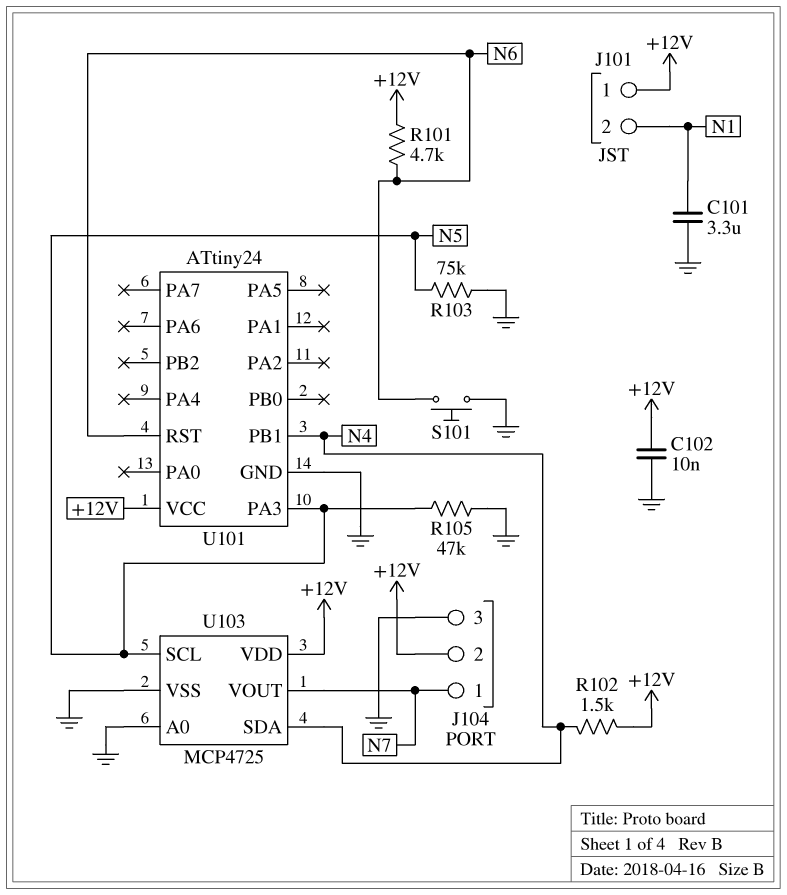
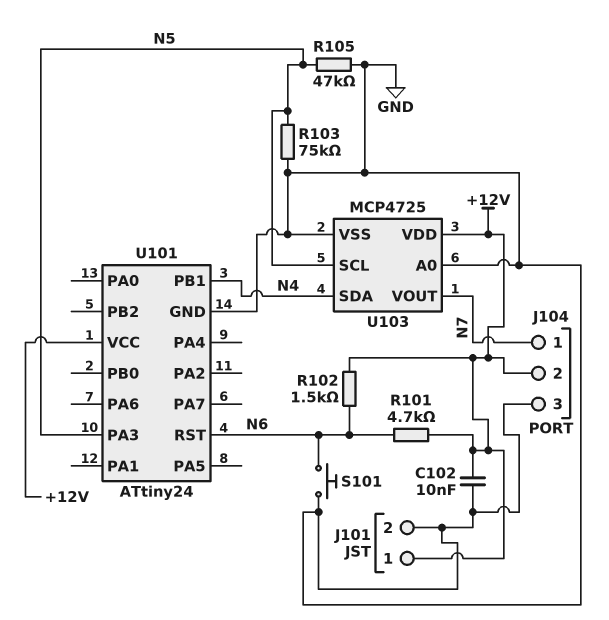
C101: 3.3uF (GND, N1) -> none
J101 pin 2: N1 -> GND
R102: 1.5k (+12V, N4) -> 1.5k (+12V, N6)

